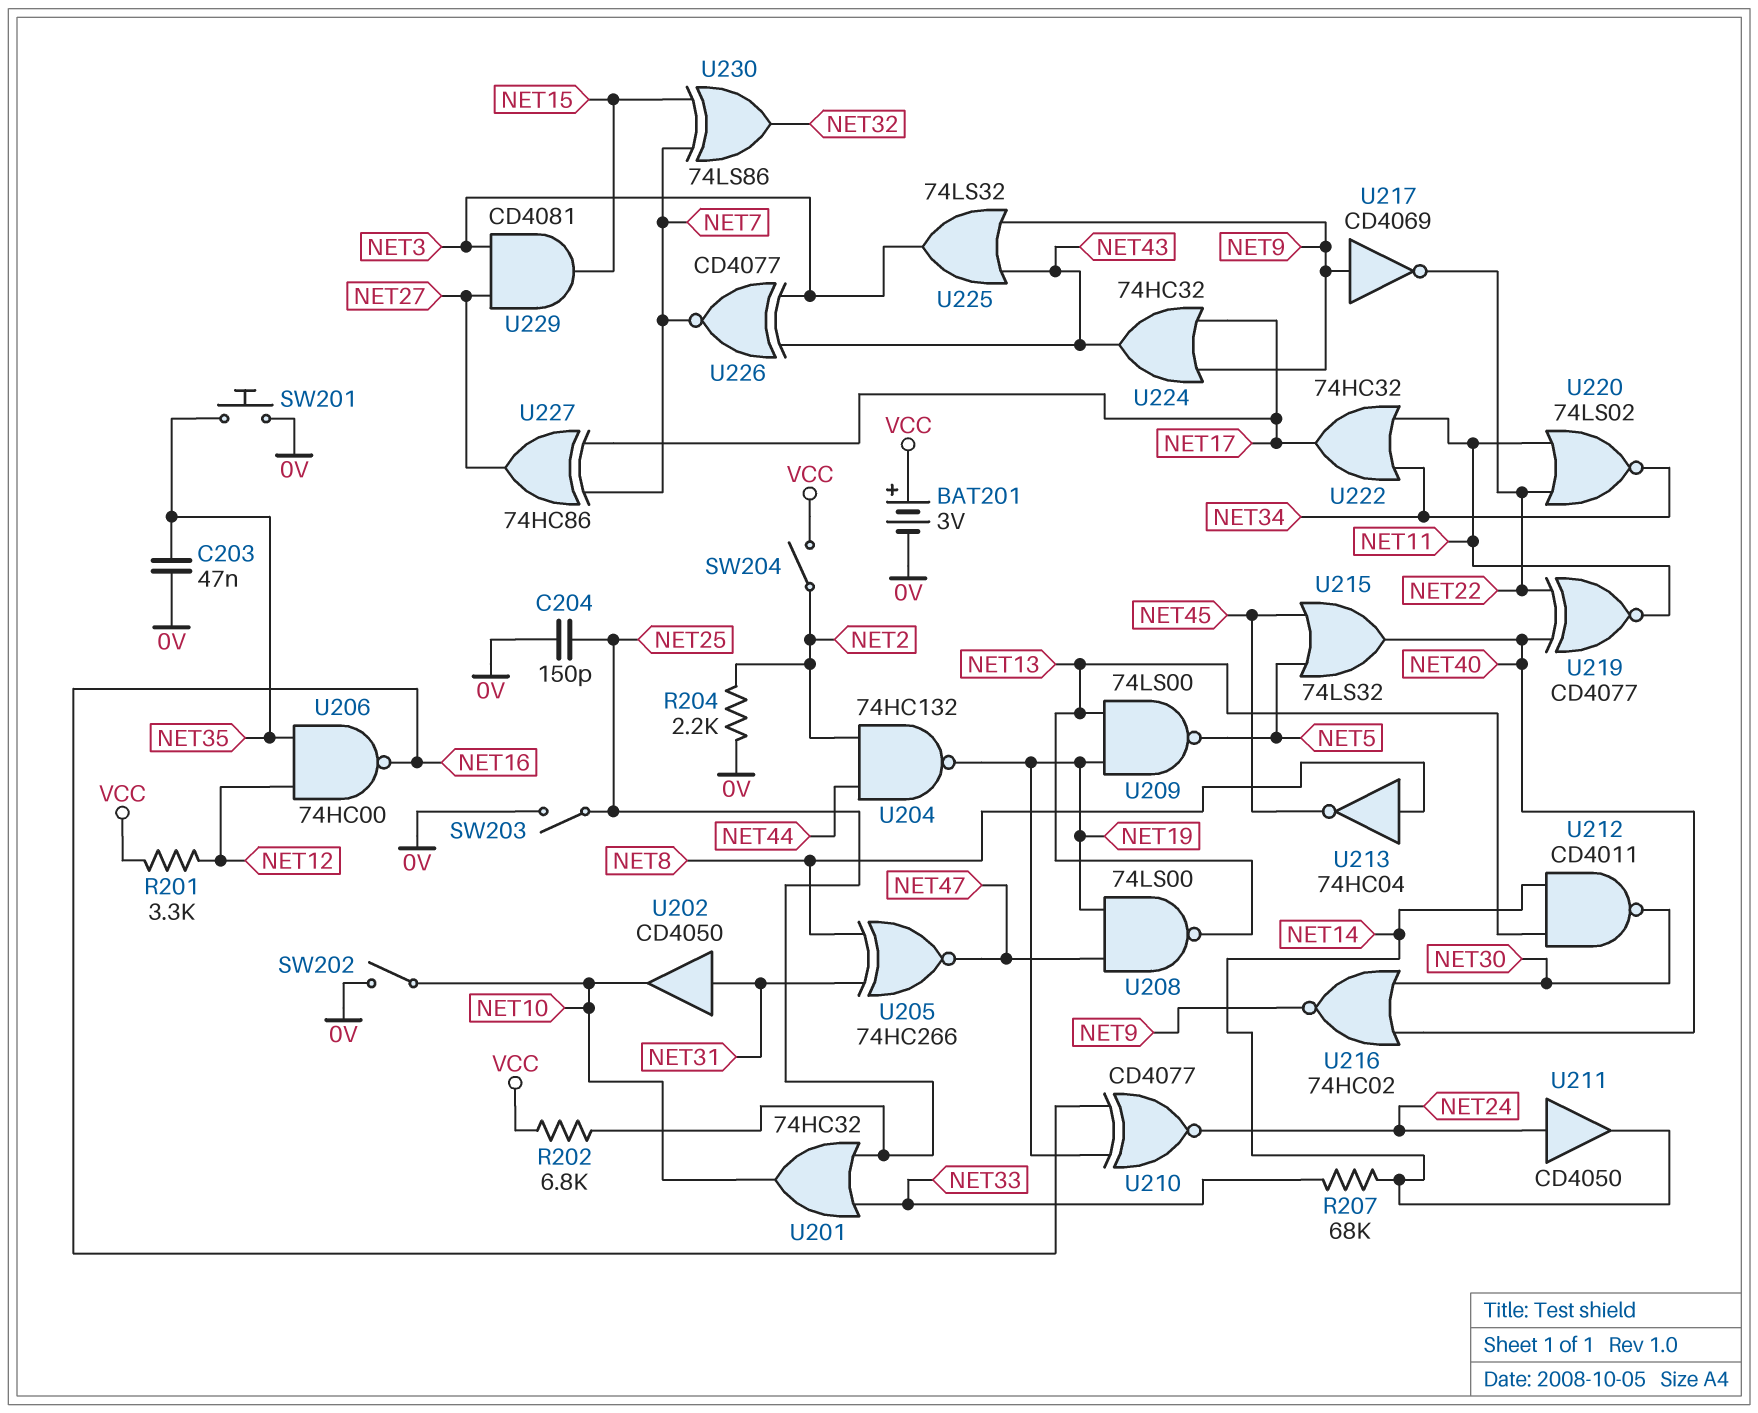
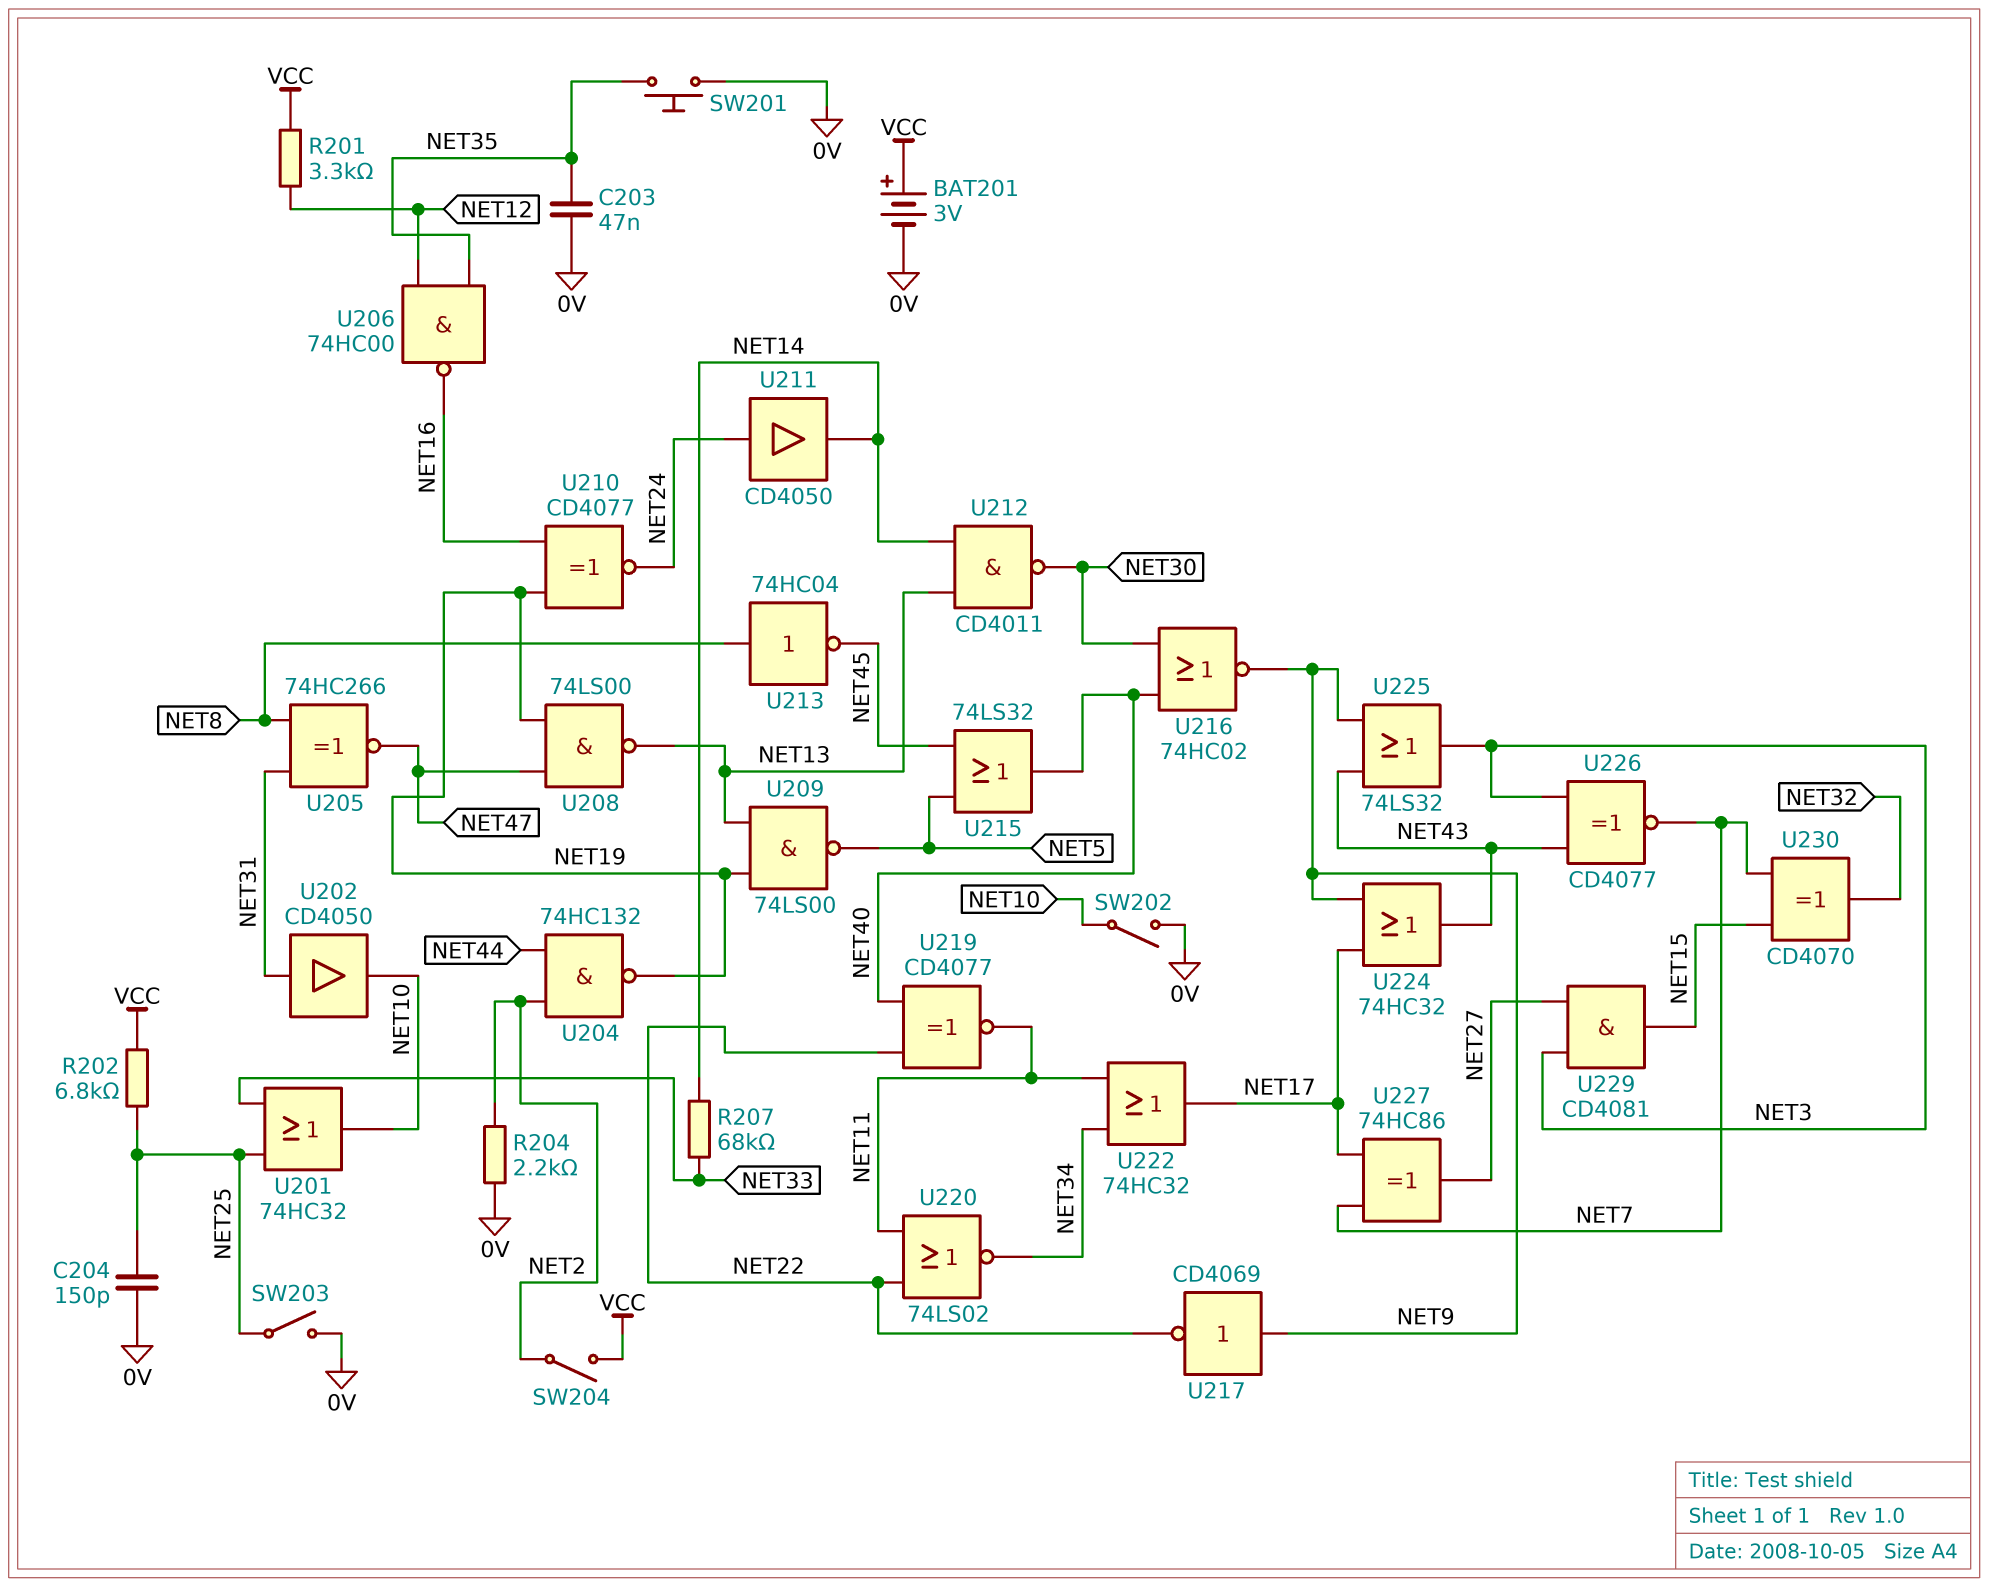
U230: XOR 74LS86 (in NET7, in NET15, out NET32) -> XOR CD4070 (in NET7, in NET15, out NET32)

